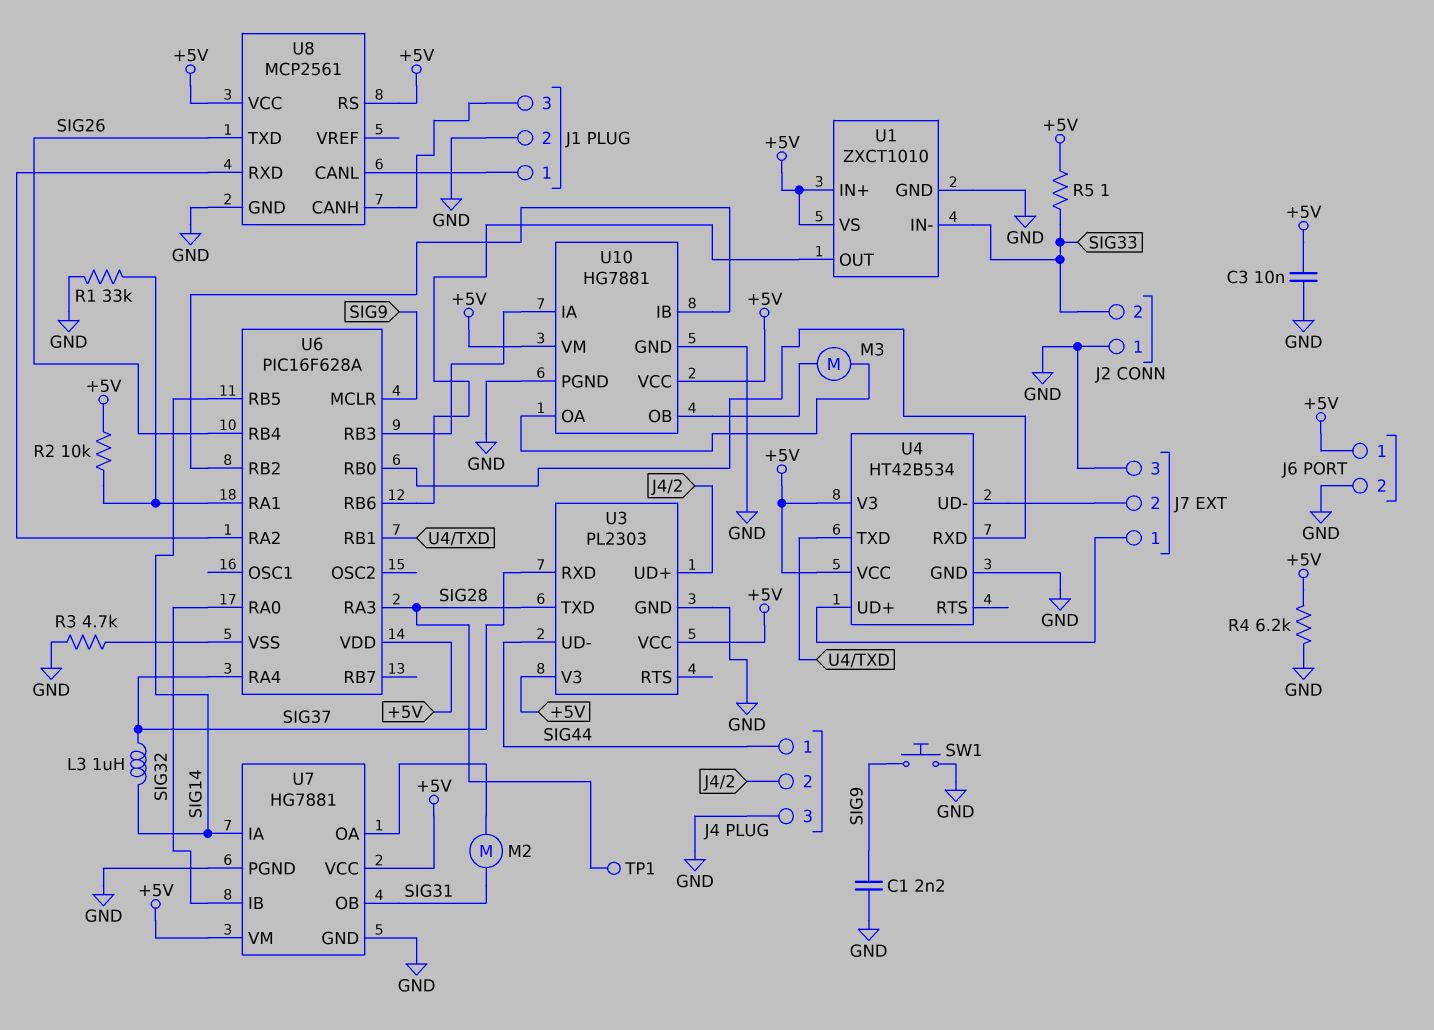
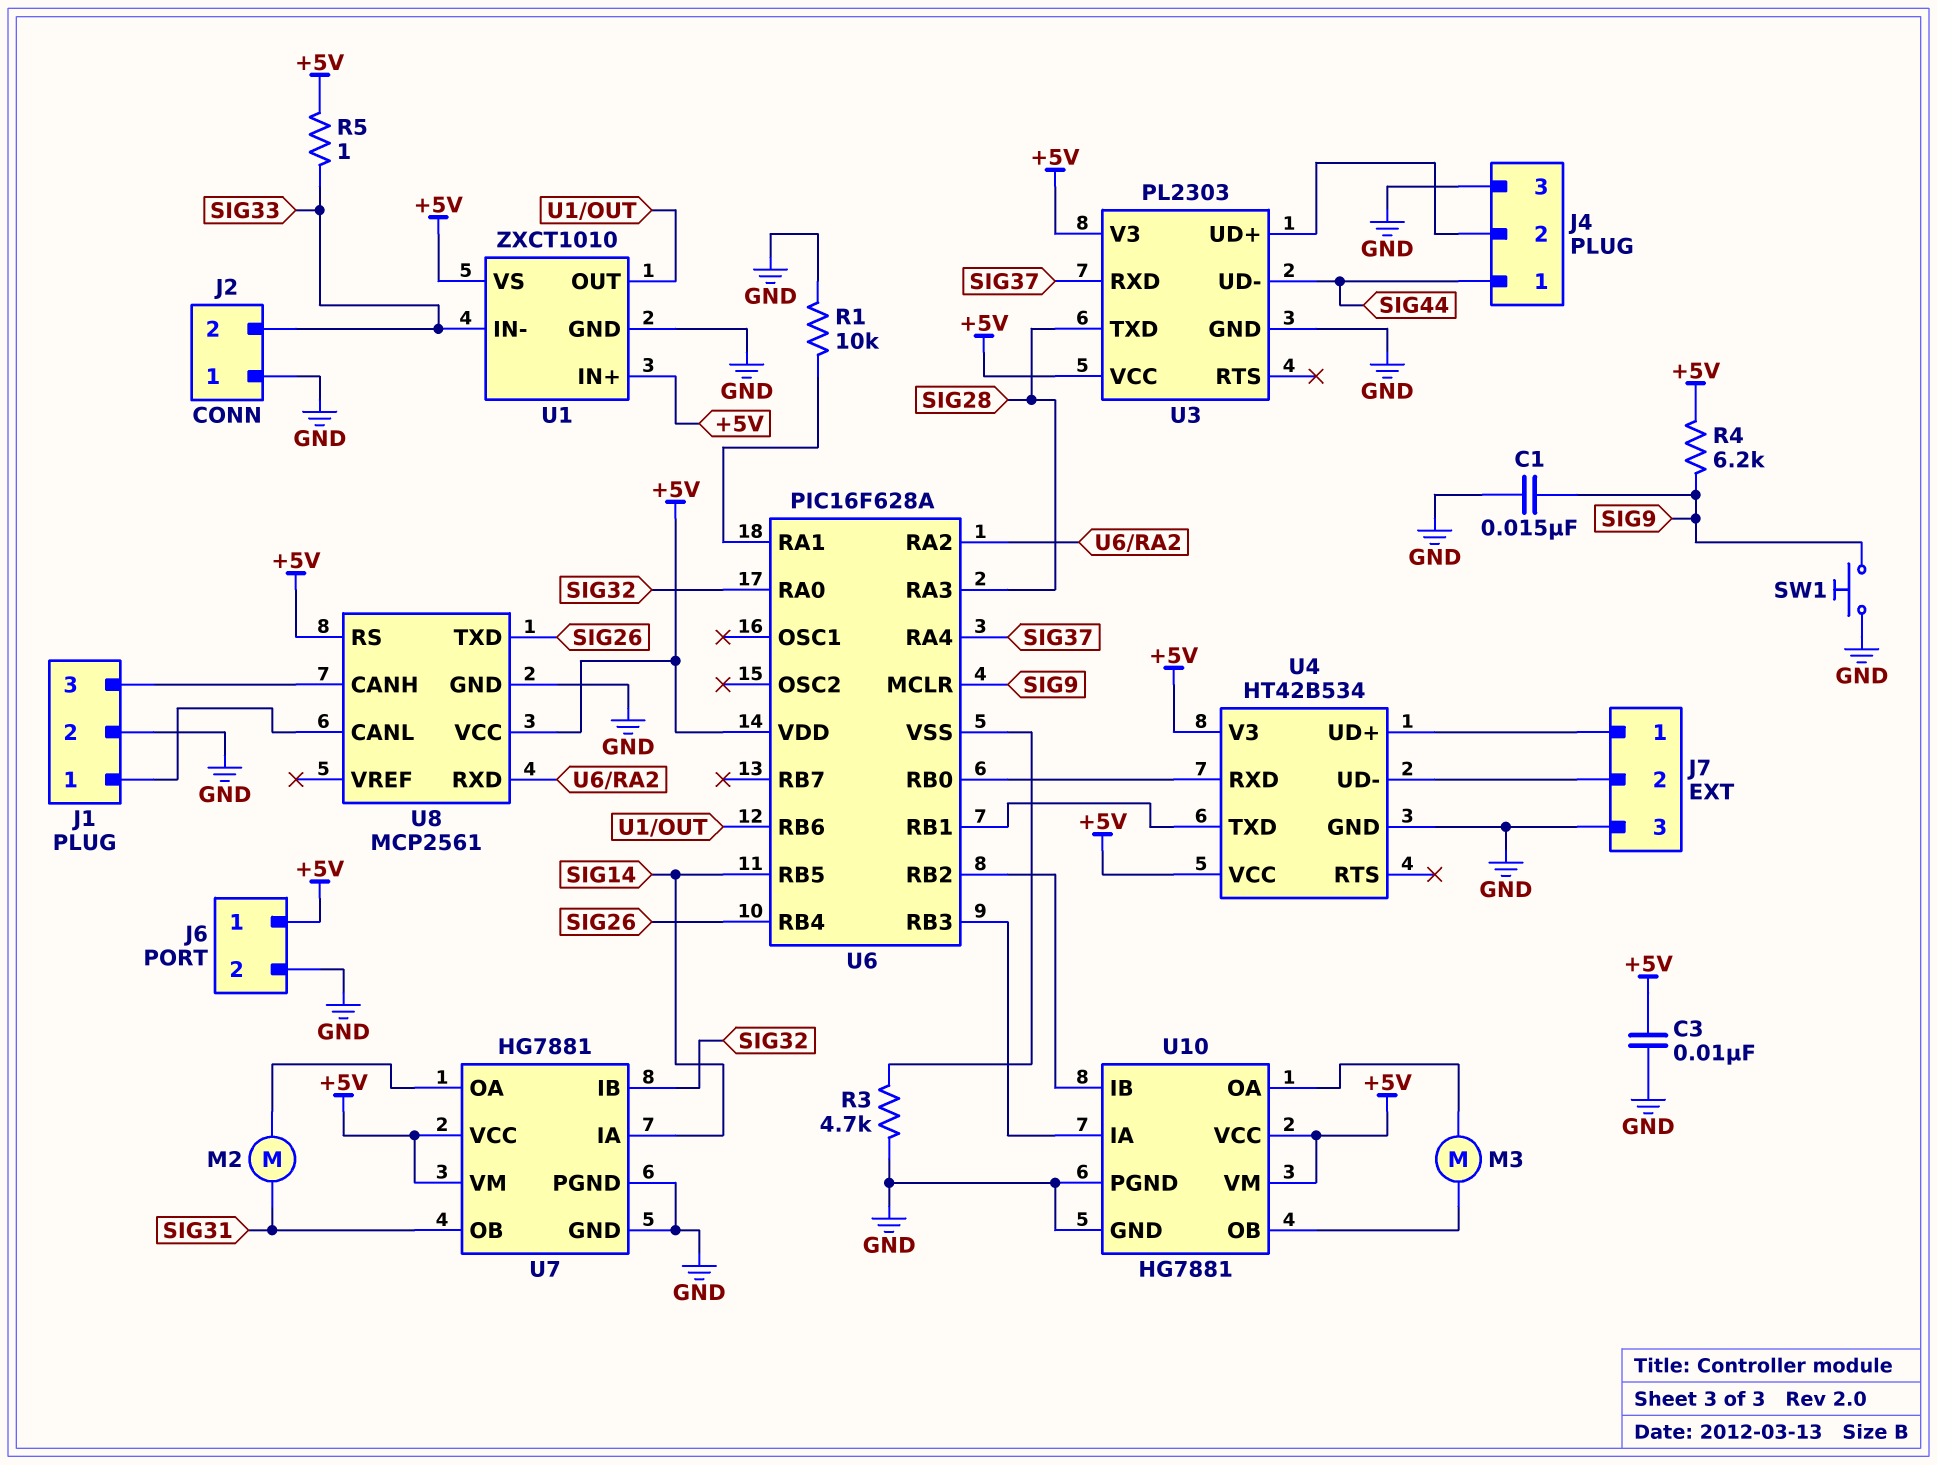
C1: 2.2nF (GND, SIG9) -> 15nF (GND, SIG9)
L3: 1uH (SIG14, SIG37) -> none
R1: 33k (GND, U6/RA1) -> 10k (GND, U6/RA1)
R2: 10k (+5V, U6/RA1) -> none
R4: 6.2k (+5V, GND) -> 6.2k (+5V, SIG9)
TP1: test point (SIG28) -> none

